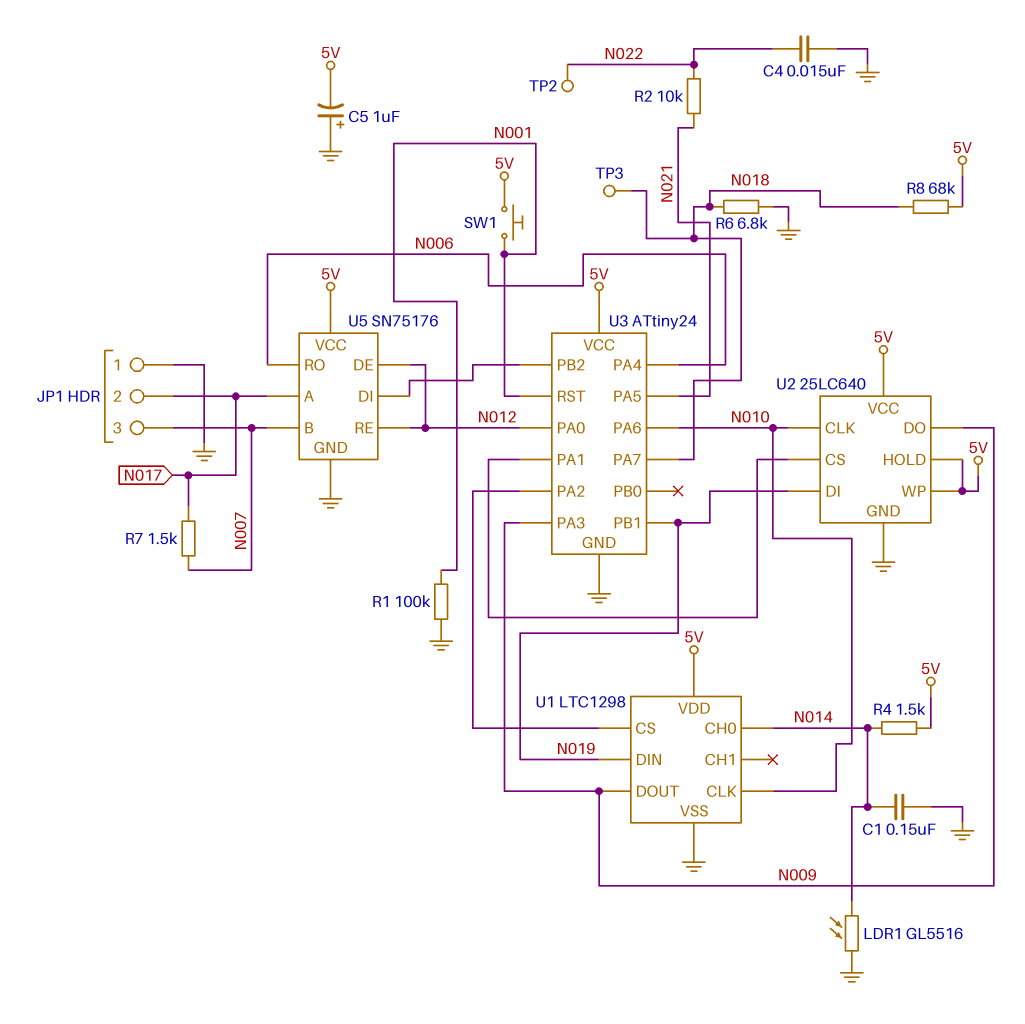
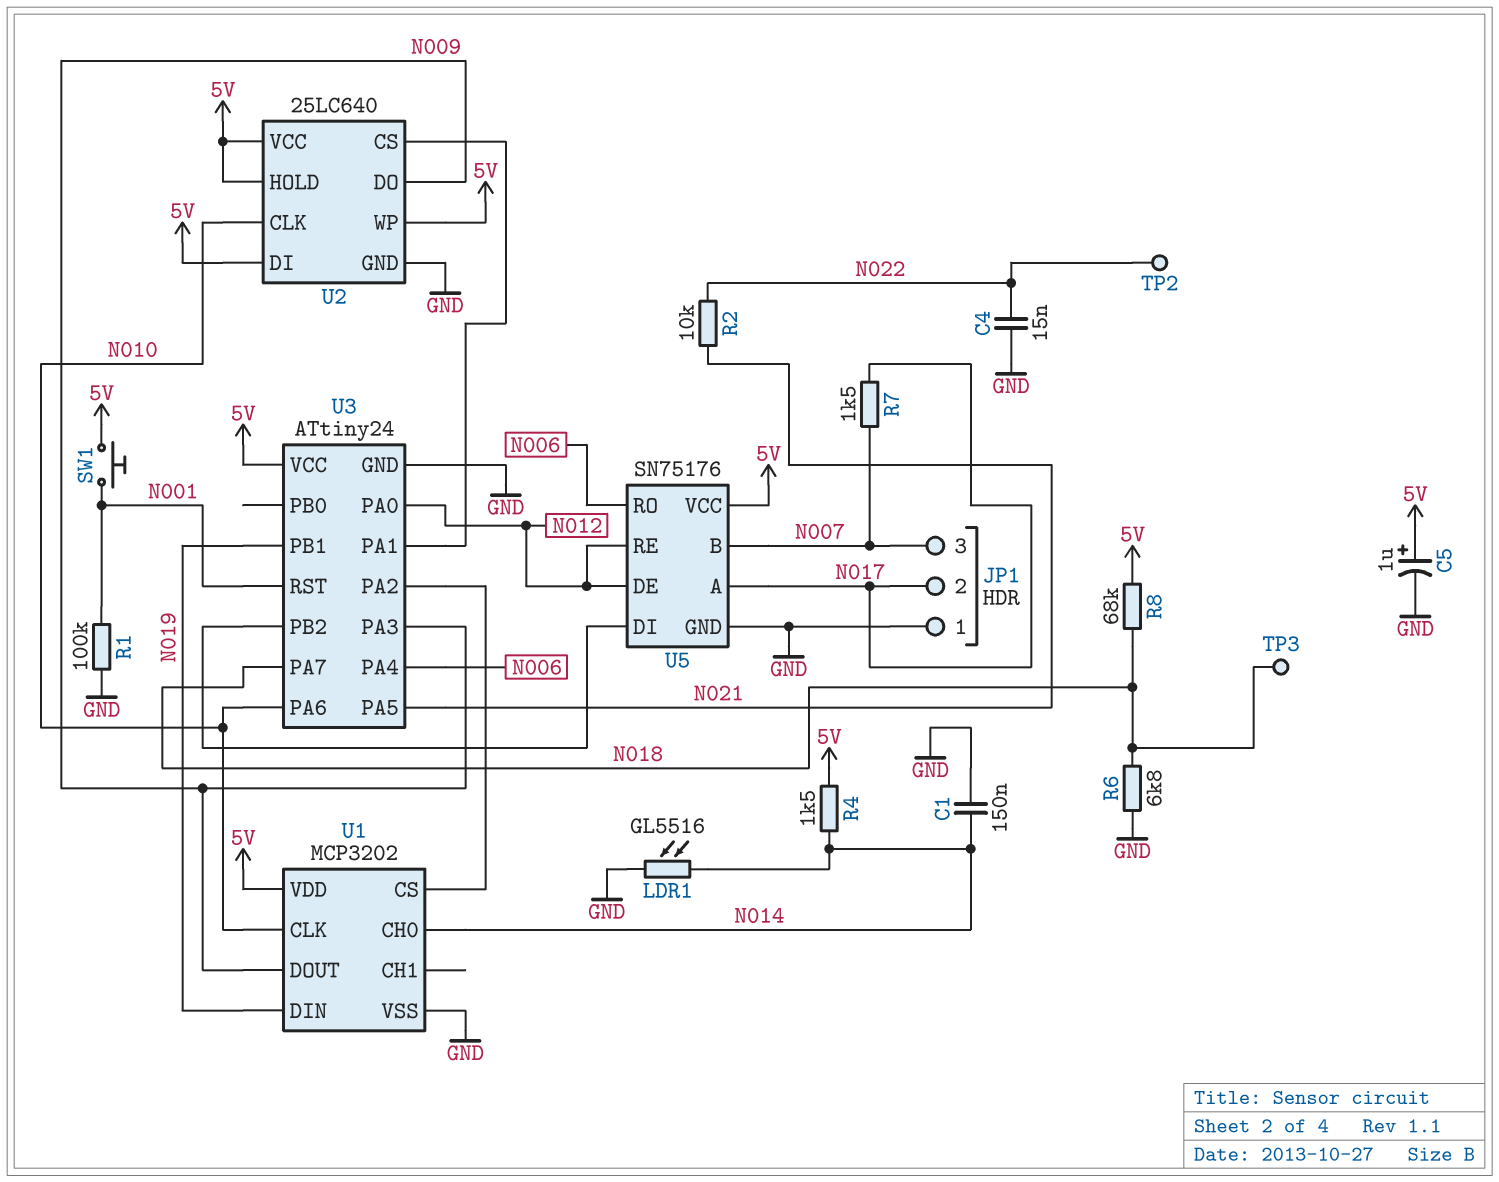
C5: 1uF (plus GND, minus 5V) -> 1uF (plus 5V, minus GND)
U1: LTC1298 -> MCP3202
U2 pin DI: N019 -> 5V

